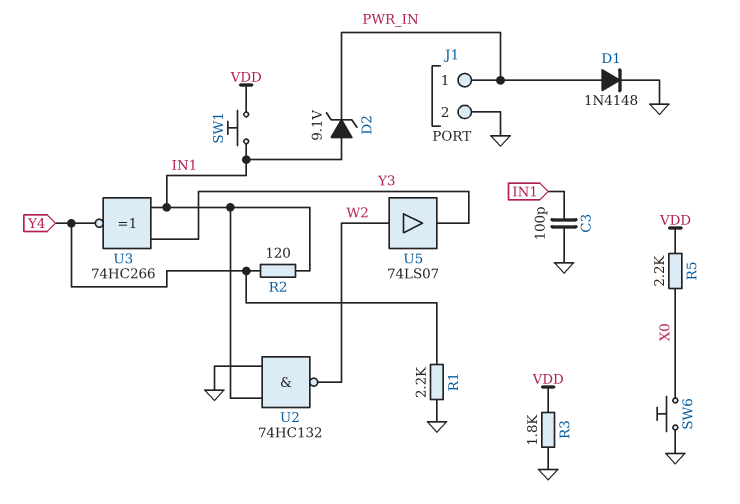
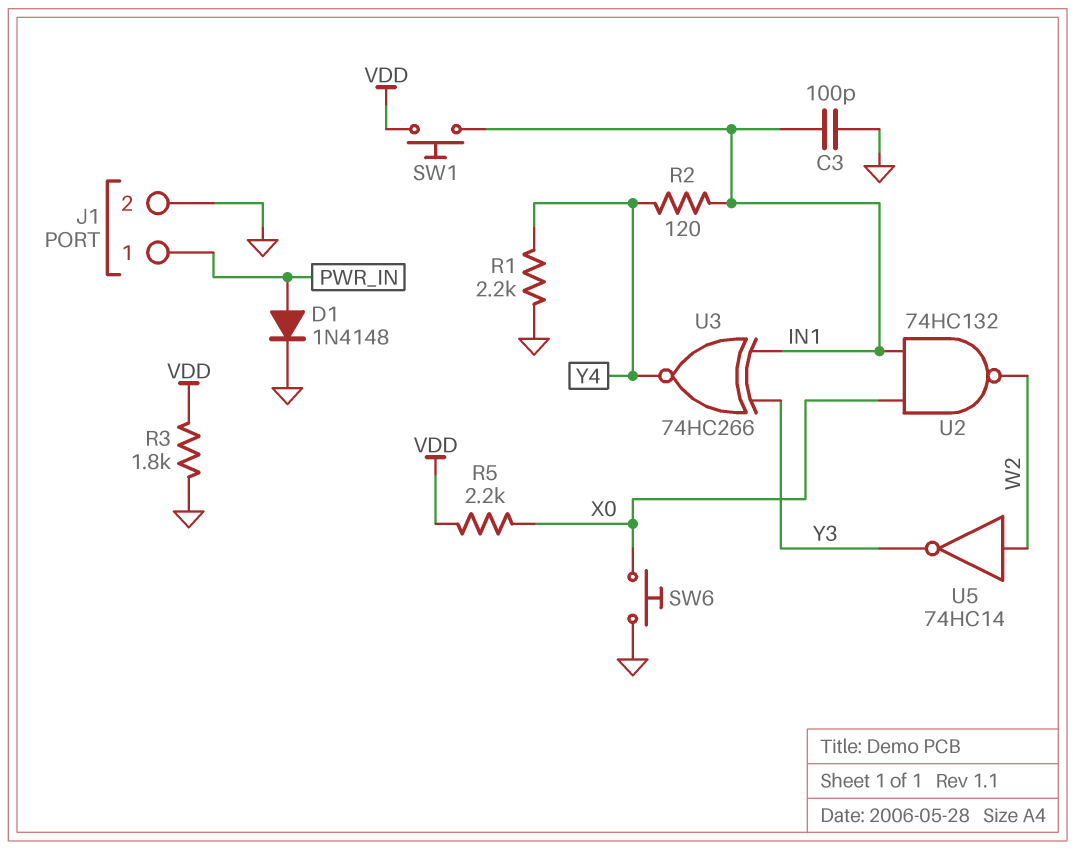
D2: zener 9.1V (A IN1, K PWR_IN) -> none
U2: NAND 74HC132 (in GND, in IN1, out W2) -> NAND 74HC132 (in IN1, in X0, out W2)
U5: buffer 74LS07 (in W2, out Y3) -> NOT 74HC14 (in W2, out Y3)

